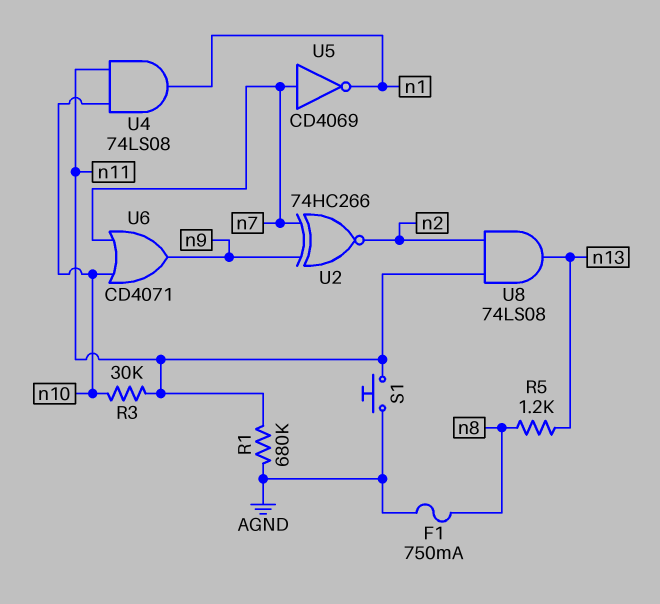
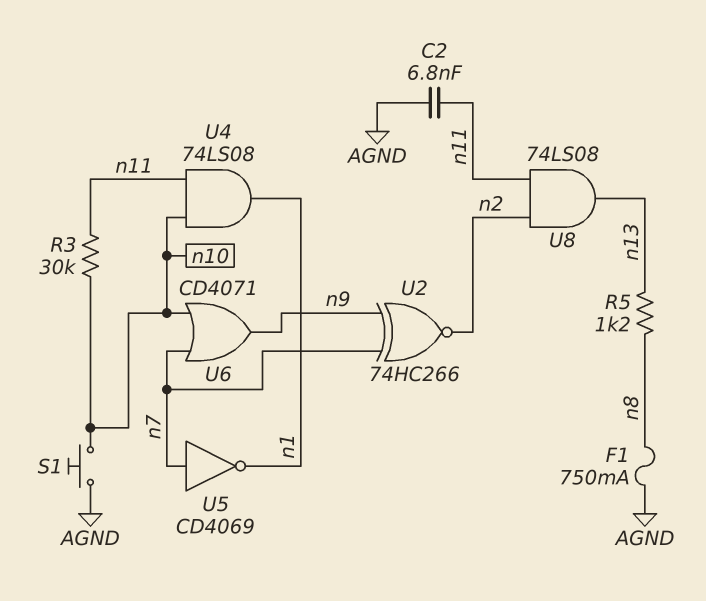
C2: none -> 6.8nF (AGND, n11)
R1: 680k (AGND, n11) -> none
S1: button (AGND, n11) -> button (AGND, n10)

